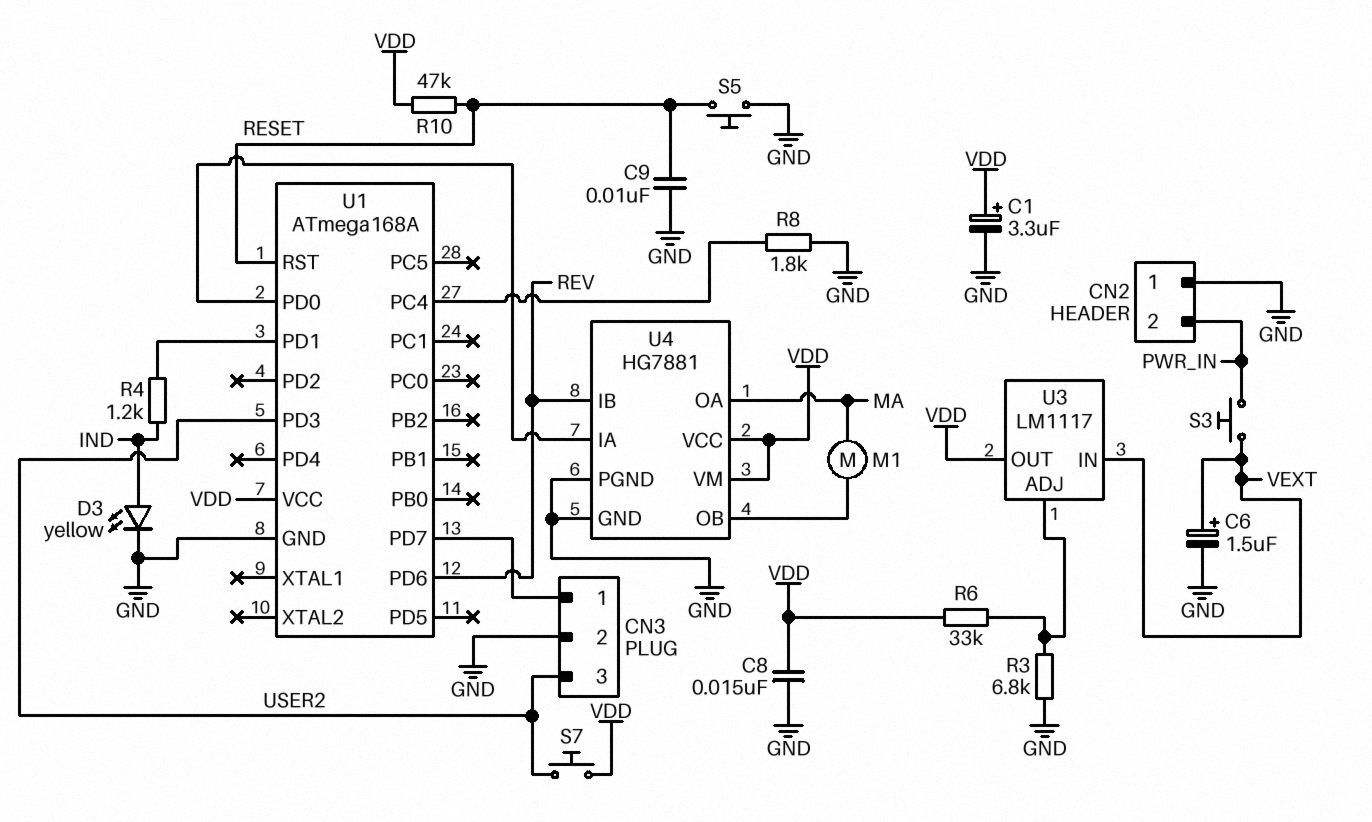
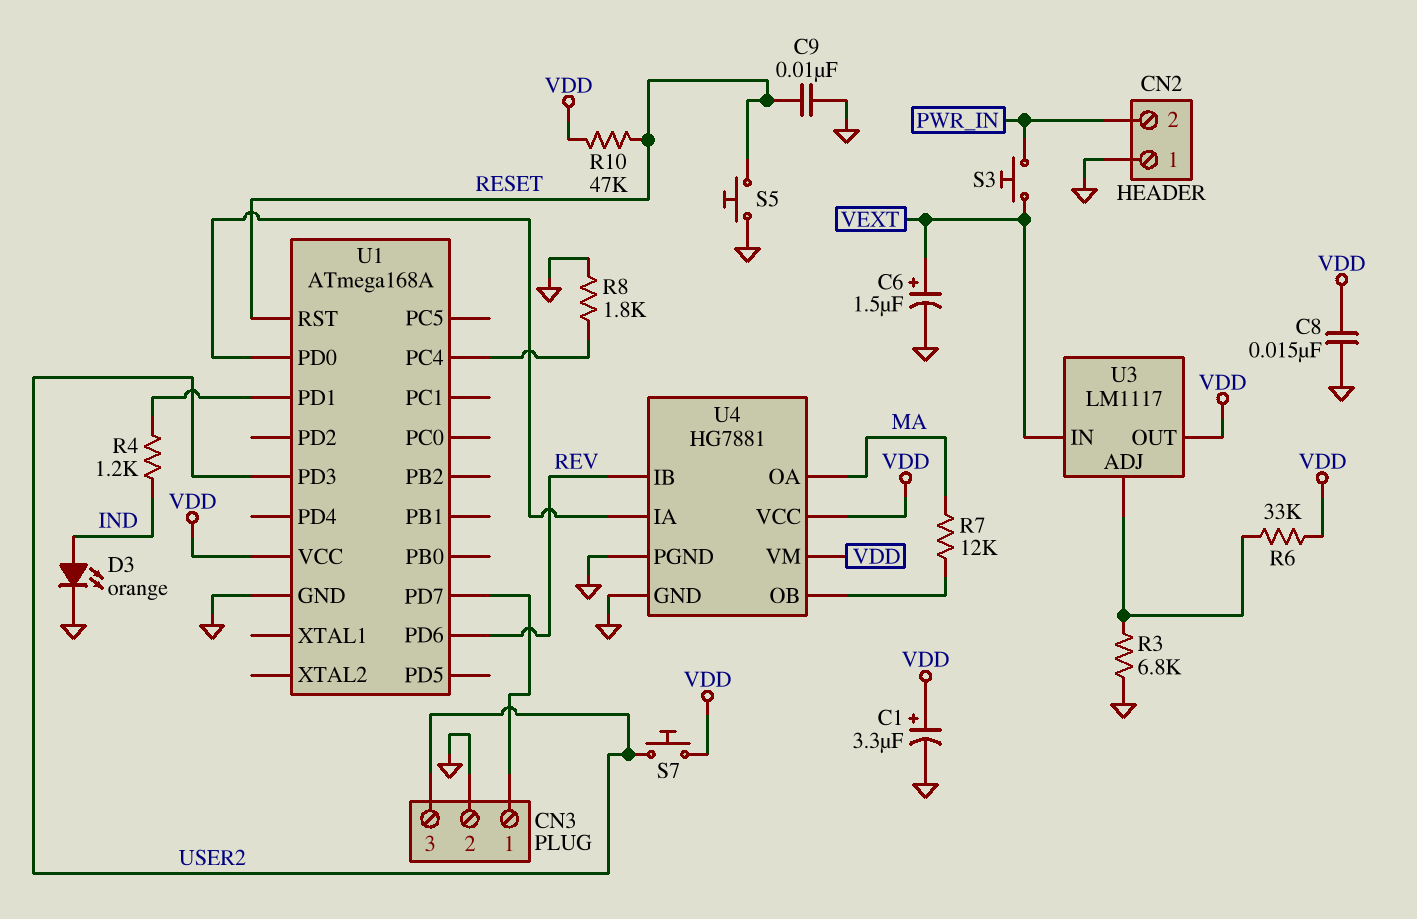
D3: LED yellow (A IND, K GND) -> LED orange (A IND, K GND)
M1: motor (MA, U4/OB) -> none
R7: none -> 12k (MA, U4/OB)

